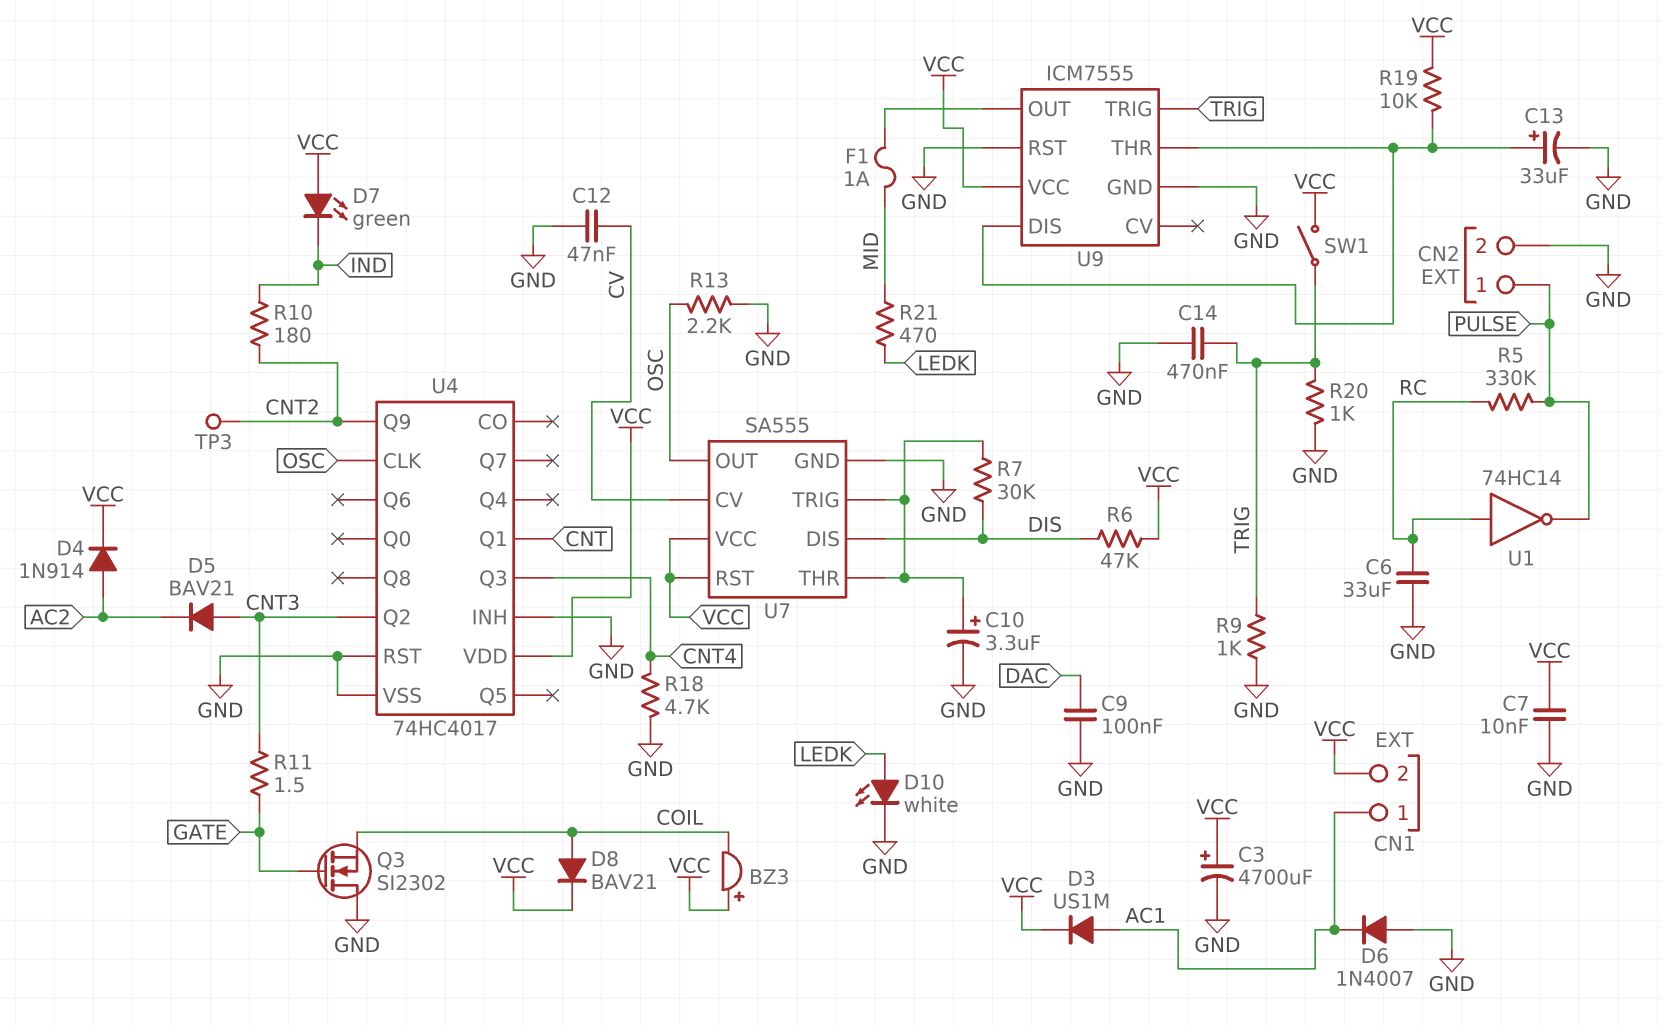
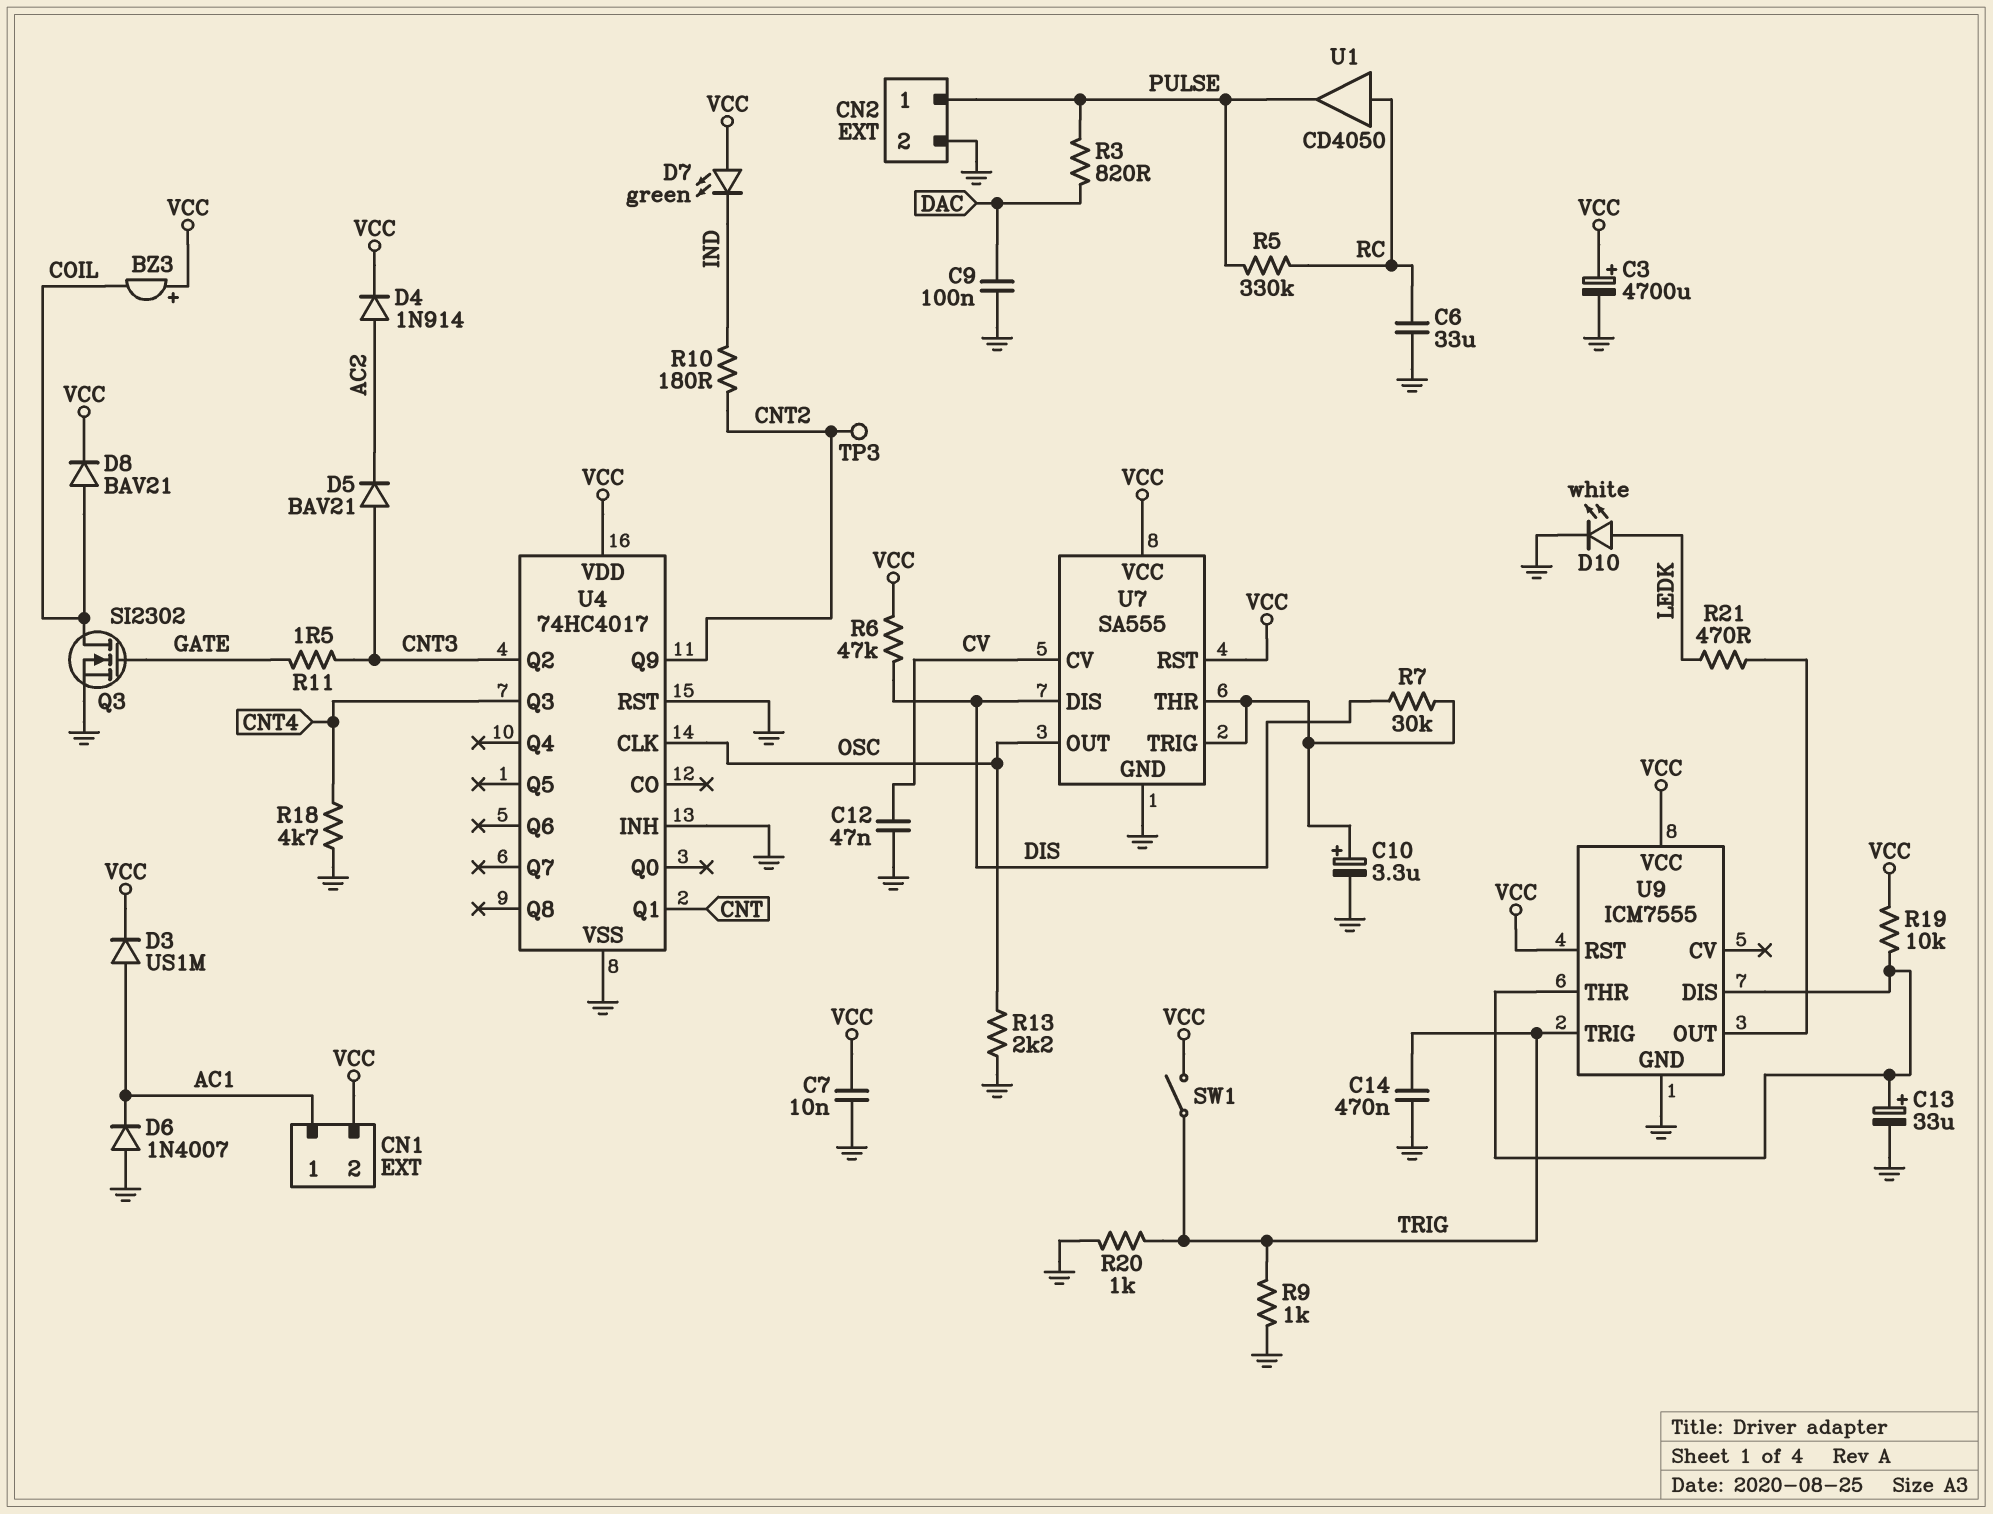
F1: 1A (MID, U9/OUT) -> none
Q3: NMOS SI2302 (G GATE, D GND, S COIL) -> NMOS SI2302 (G GATE, D COIL, S GND)
R3: none -> 820 (DAC, PULSE)
R21: 470 (LEDK, MID) -> 470 (LEDK, U9/OUT)
U1: NOT 74HC14 (in RC, out PULSE) -> buffer CD4050 (in RC, out PULSE)
U9 pin RST: GND -> VCC

